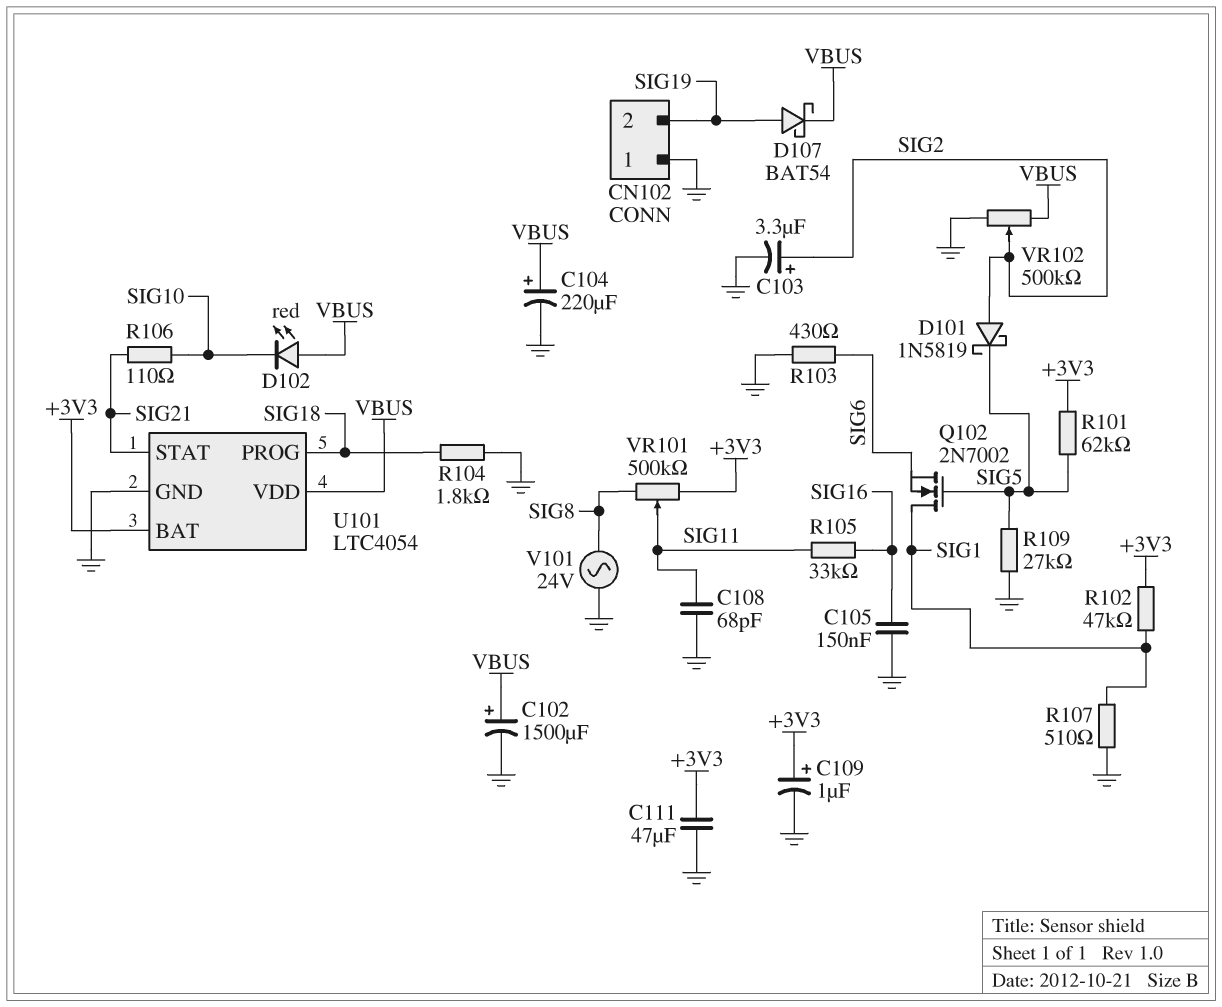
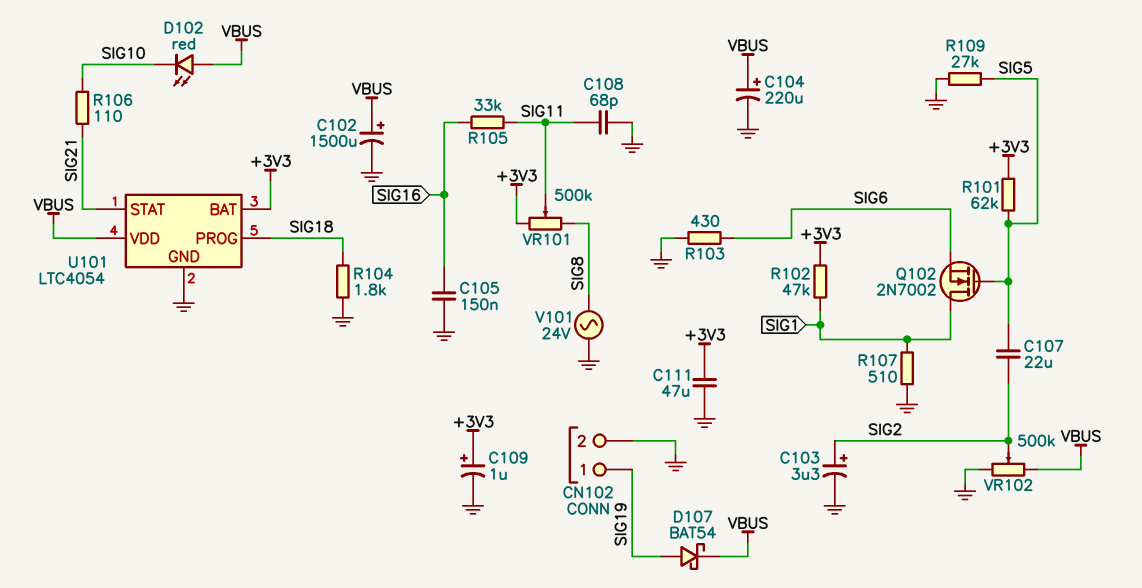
C107: none -> 22uF (SIG2, SIG5)
CN102 pin 1: GND -> SIG19
CN102 pin 2: SIG19 -> GND
D101: schottky 1N5819 (A SIG2, K SIG5) -> none

